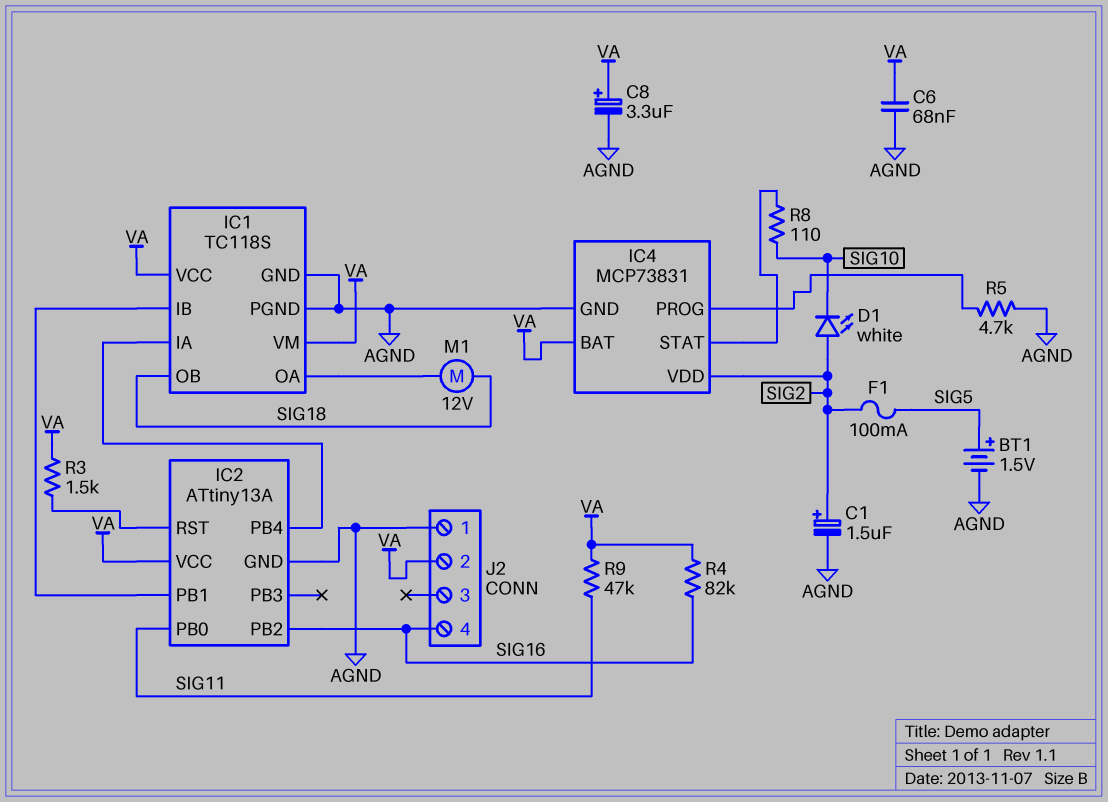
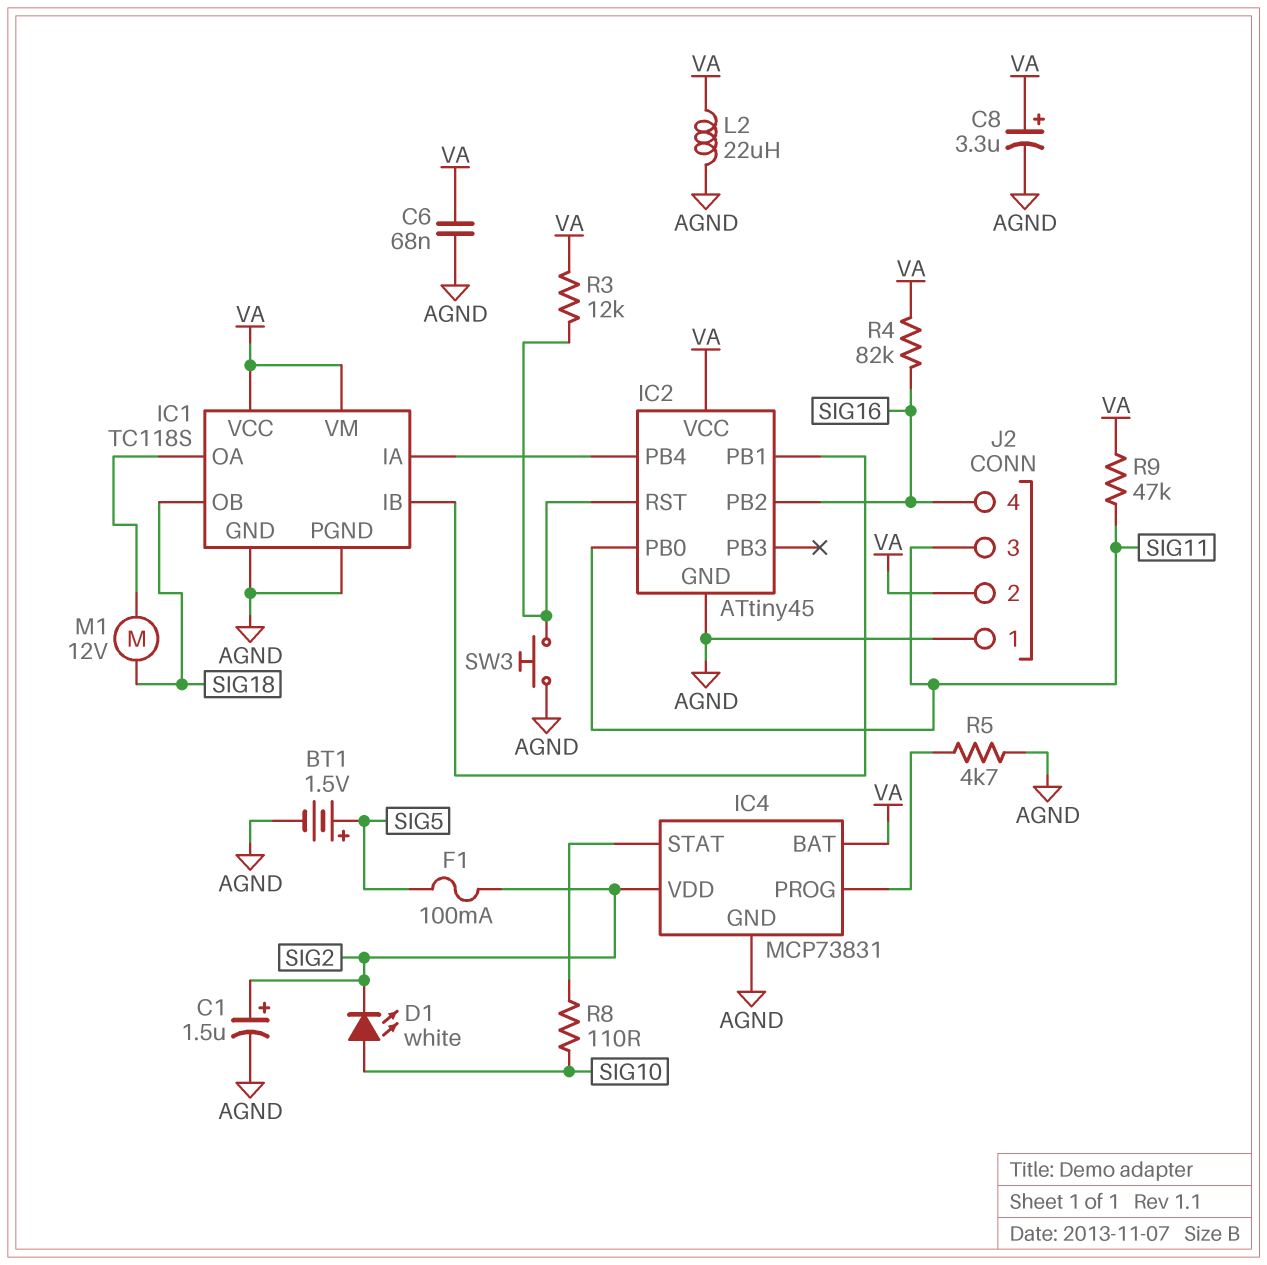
D1: LED white (A SIG2, K SIG10) -> LED white (A SIG10, K SIG2)
IC2: ATtiny13A -> ATtiny45
J2 pin 3: none -> SIG11
L2: none -> 22uH (AGND, VA)
R3: 1.5k (IC2/RST, VA) -> 12k (IC2/RST, VA)
SW3: none -> button (AGND, IC2/RST)

